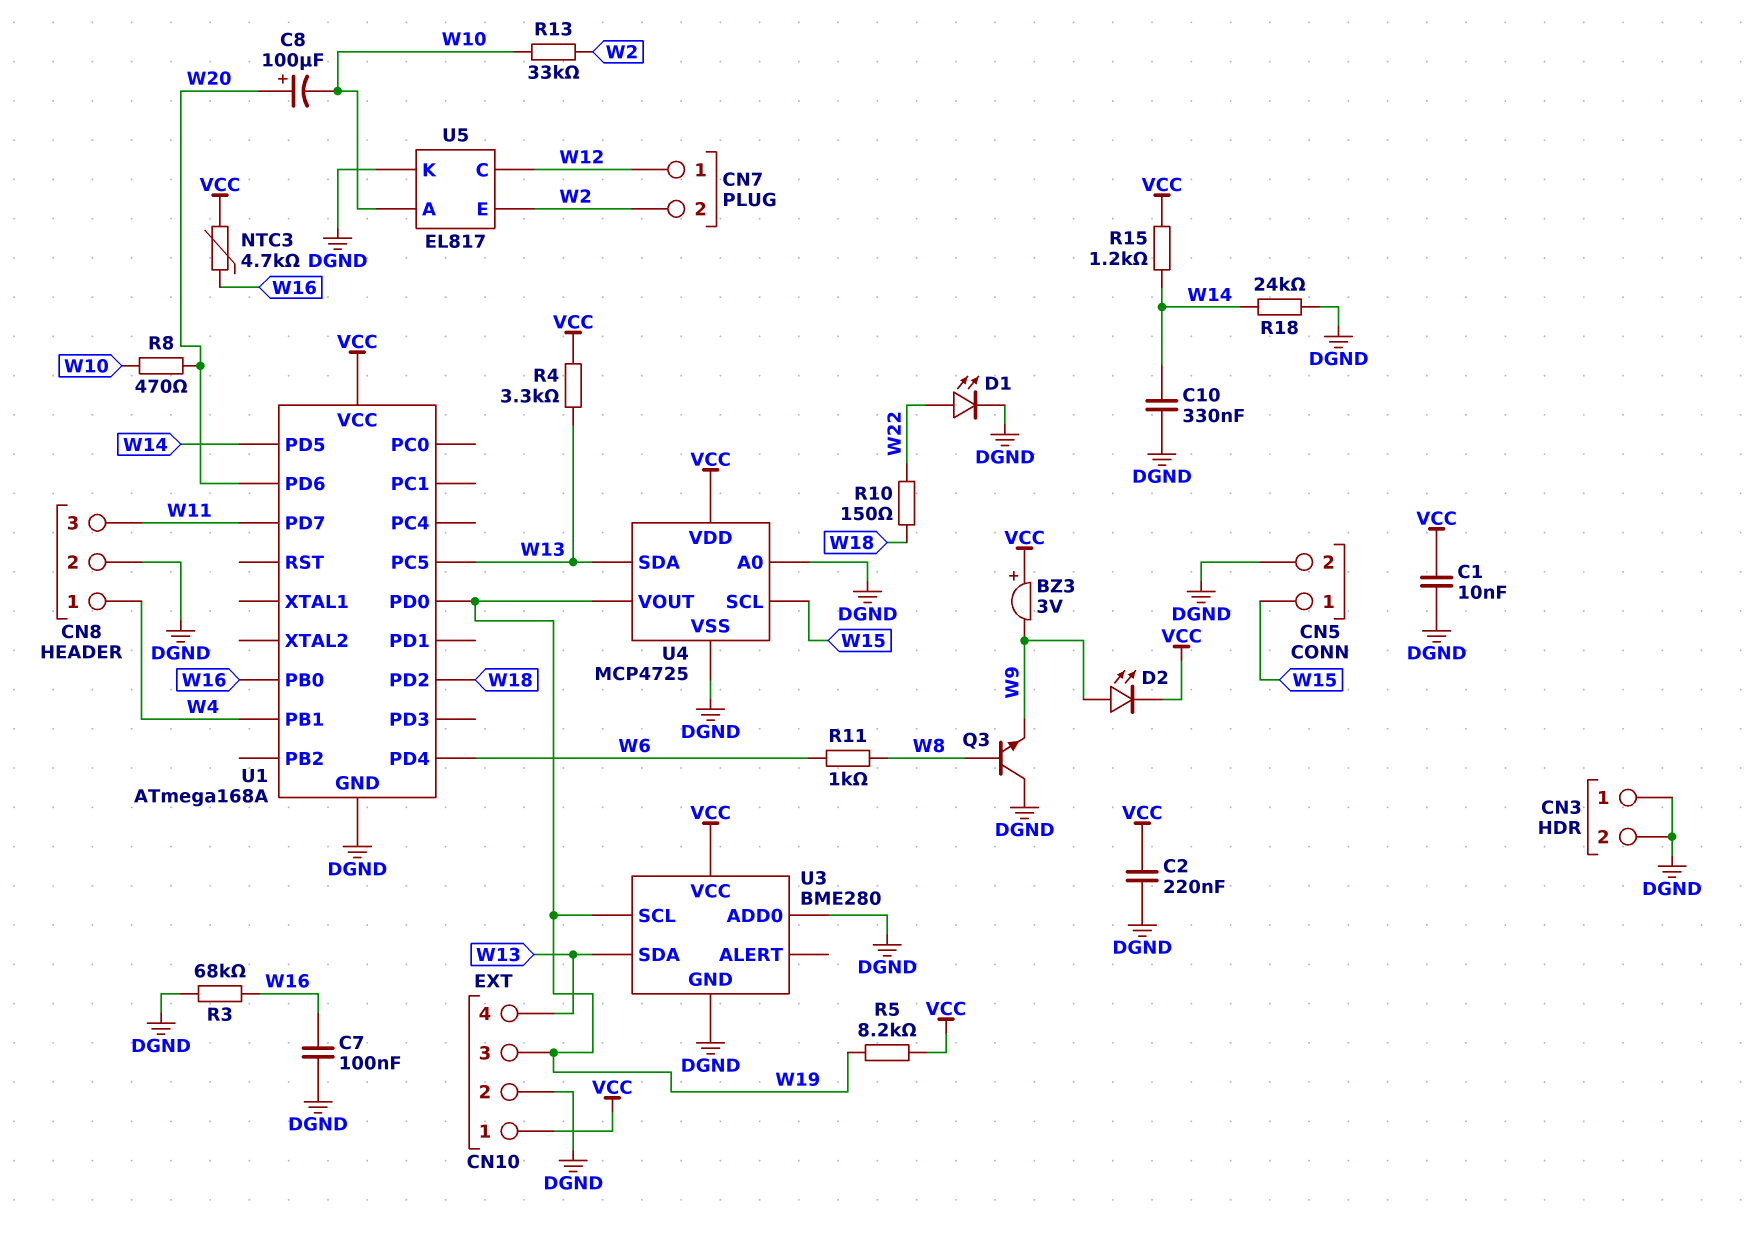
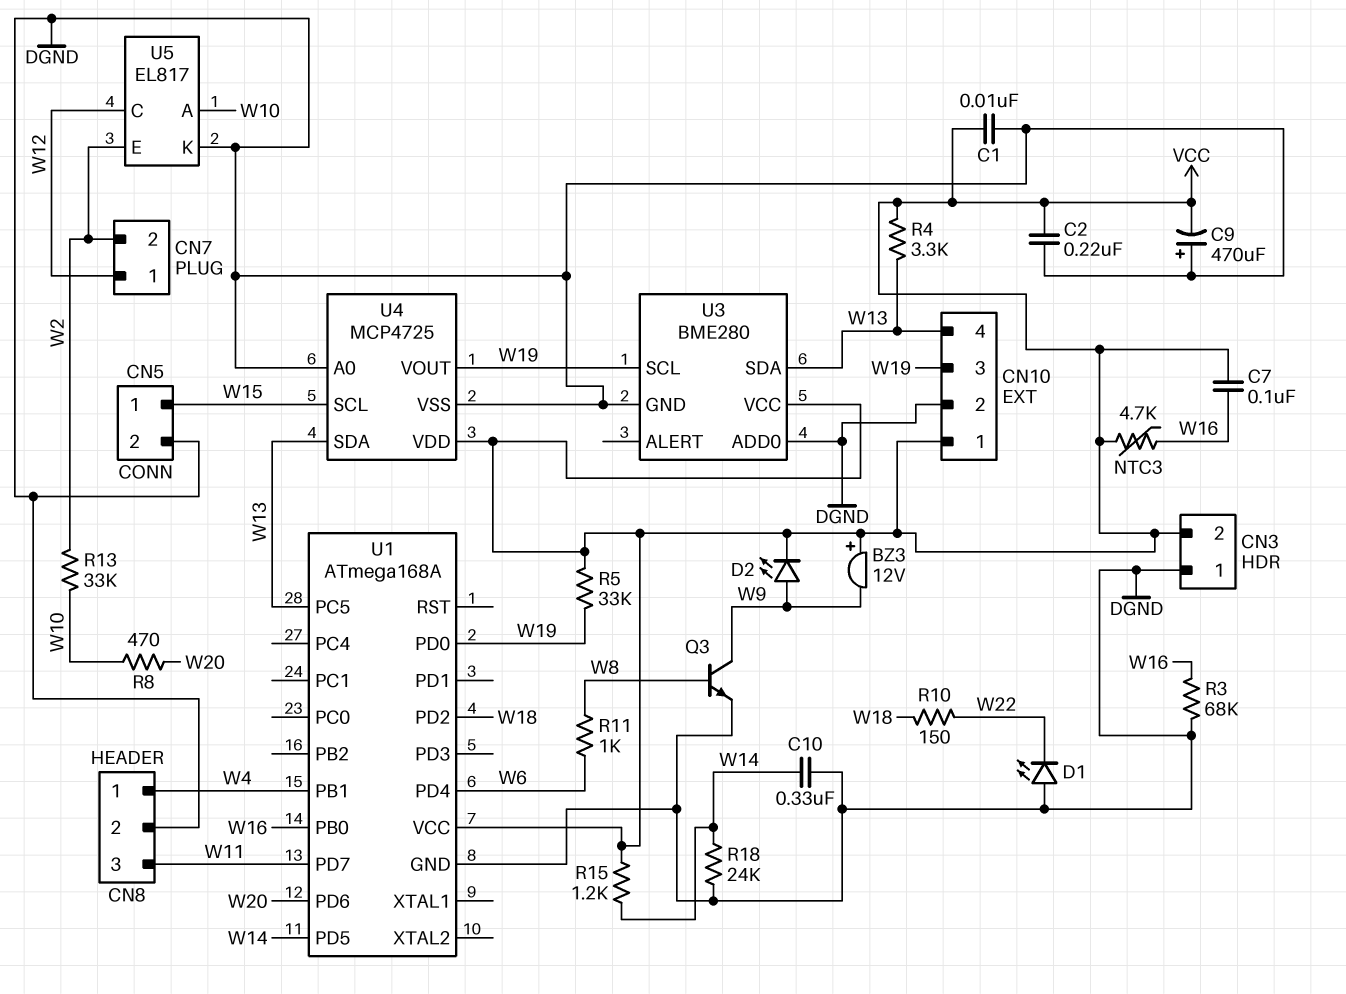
BZ3: buzzer 3V (plus VCC, minus W9) -> buzzer 12V (plus VCC, minus W9)
C7: 100nF (DGND, W16) -> 100nF (VCC, W16)
C8: 100uF (plus W20, minus W10) -> none
C9: none -> 470uF (plus DGND, minus VCC)
CN3 pin 2: DGND -> VCC
D1: LED (A W22, K DGND) -> LED (A DGND, K W22)
Q3: NPN (B W8, C DGND, E W9) -> NPN (B W8, C W9, E DGND)
R5: 8.2k (VCC, W19) -> 33k (VCC, W19)

